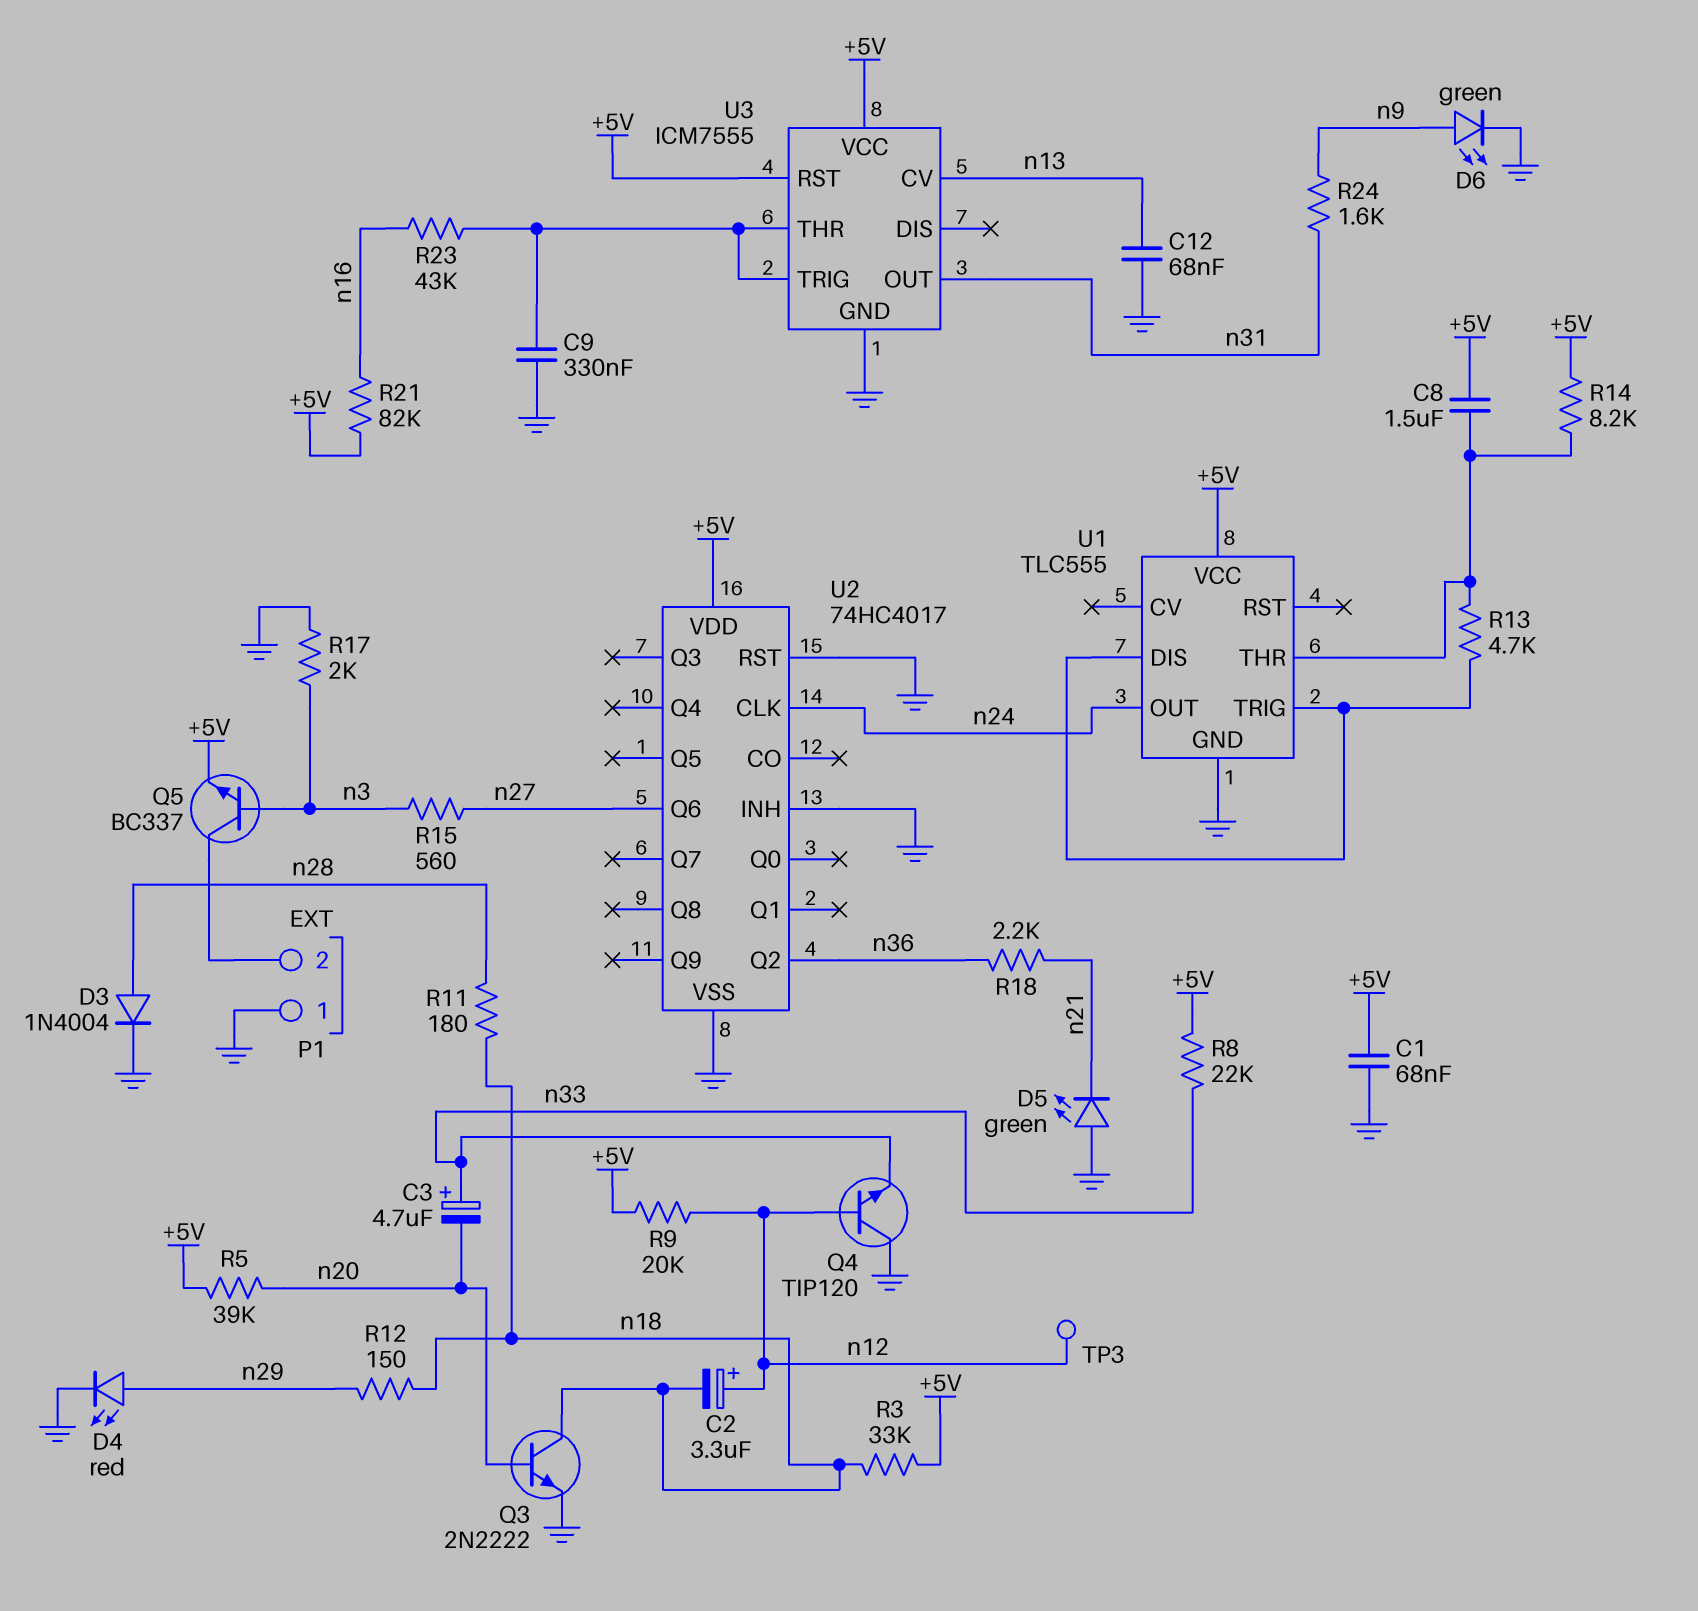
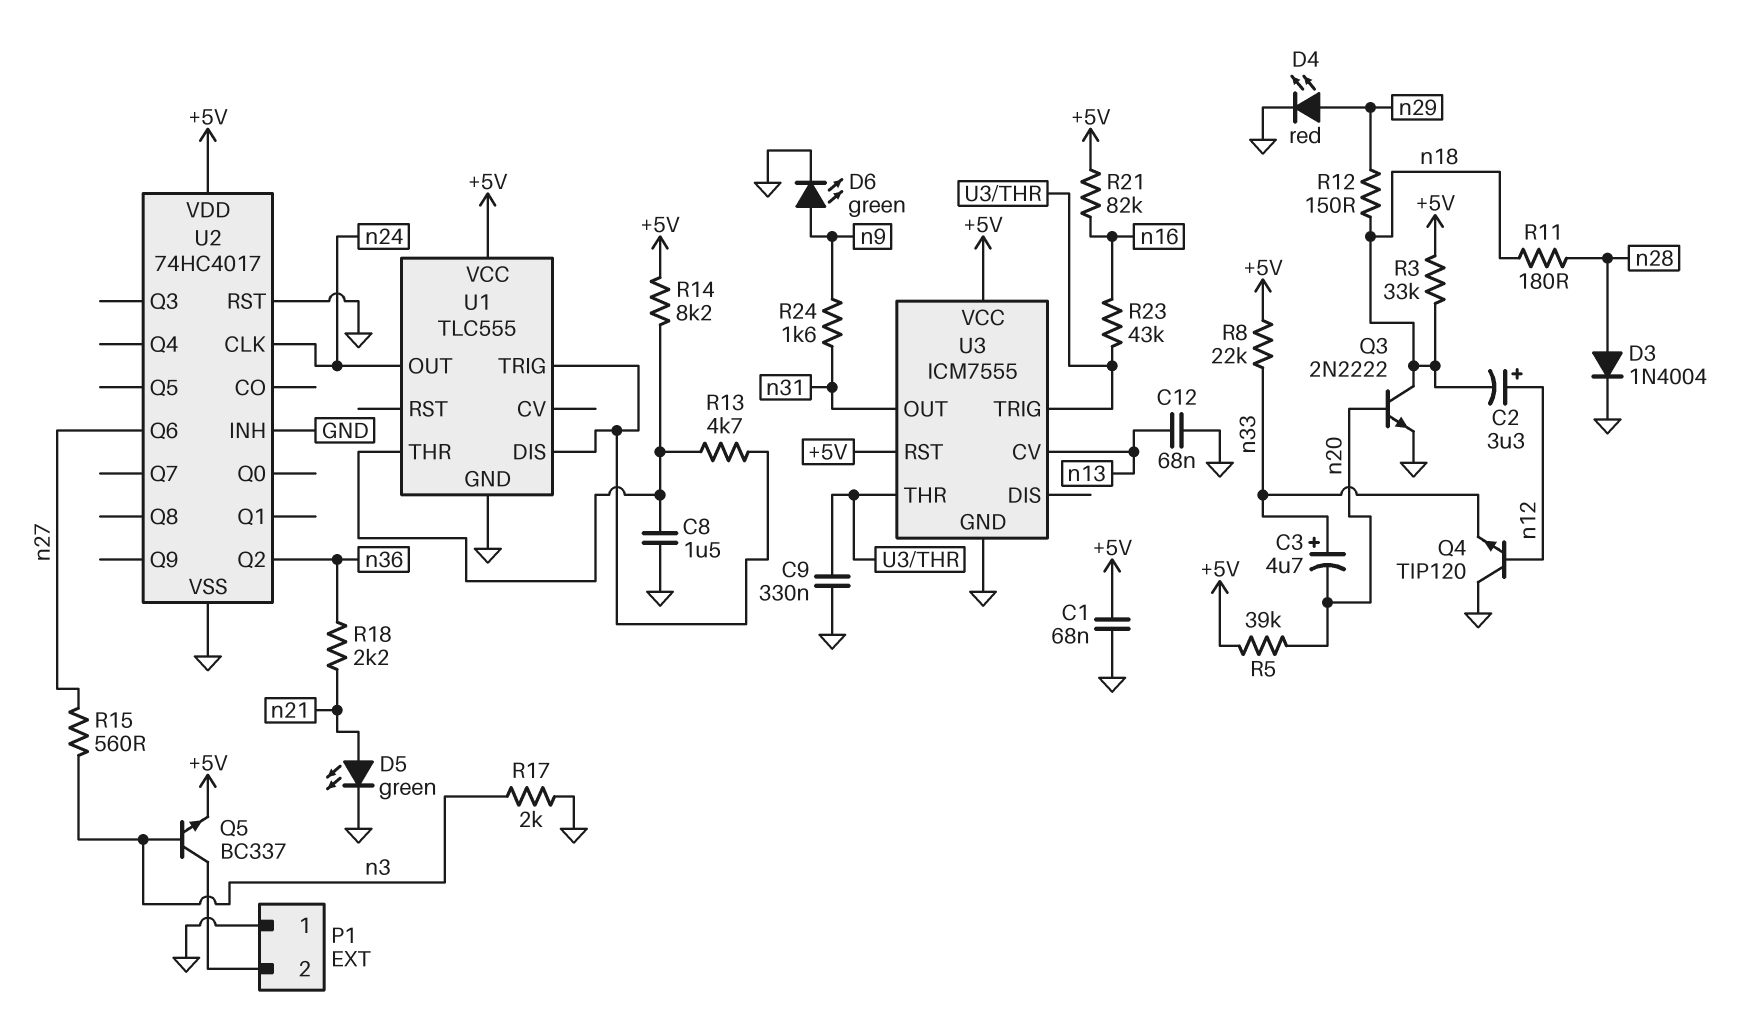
C8: 1.5uF (+5V, U1/THR) -> 1.5uF (GND, U1/THR)
D5: LED green (A GND, K n21) -> LED green (A n21, K GND)
R9: 20k (+5V, n12) -> none
TP3: test point (n12) -> none

